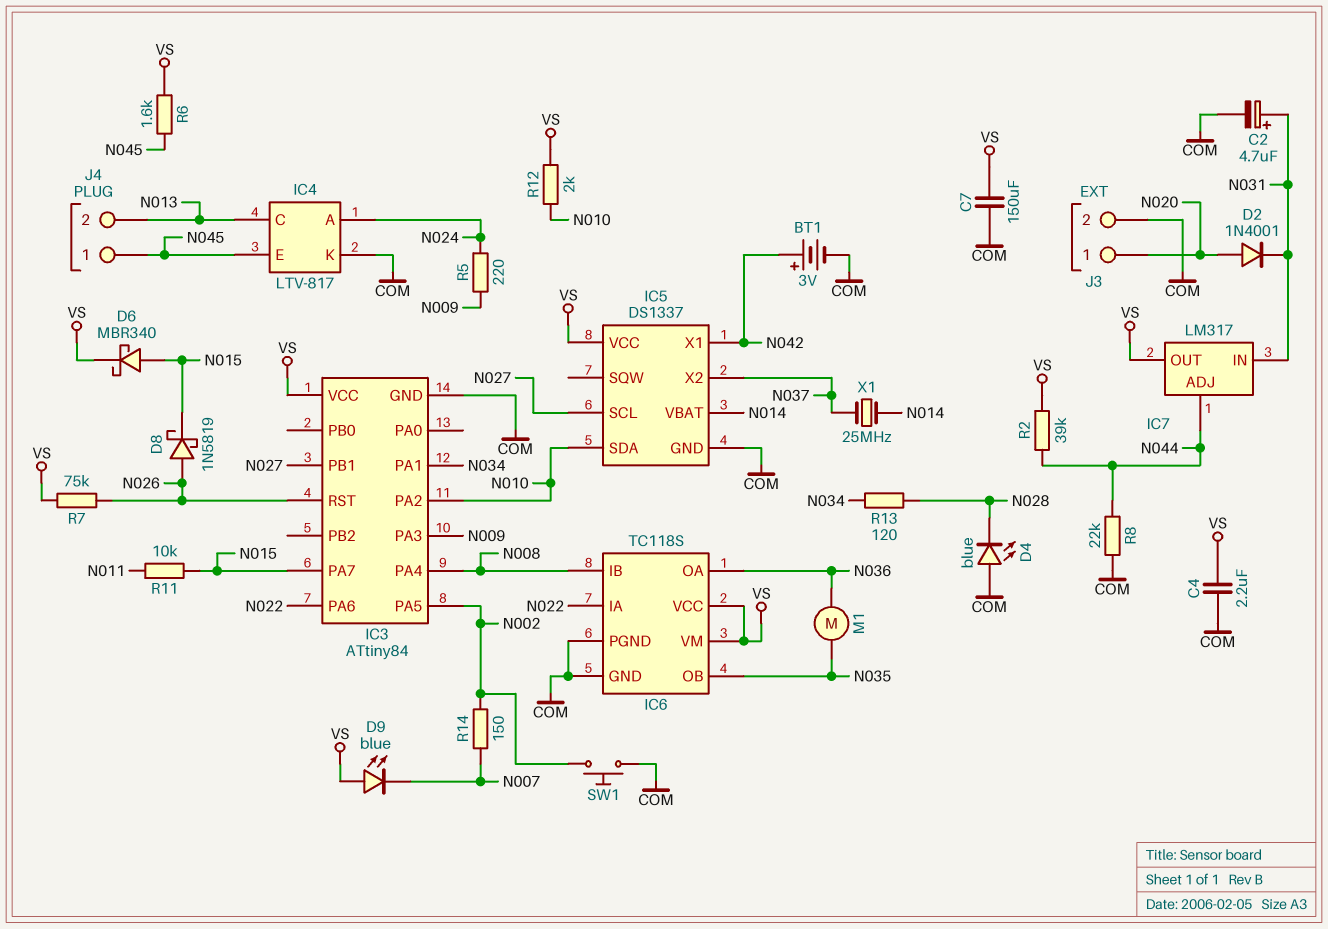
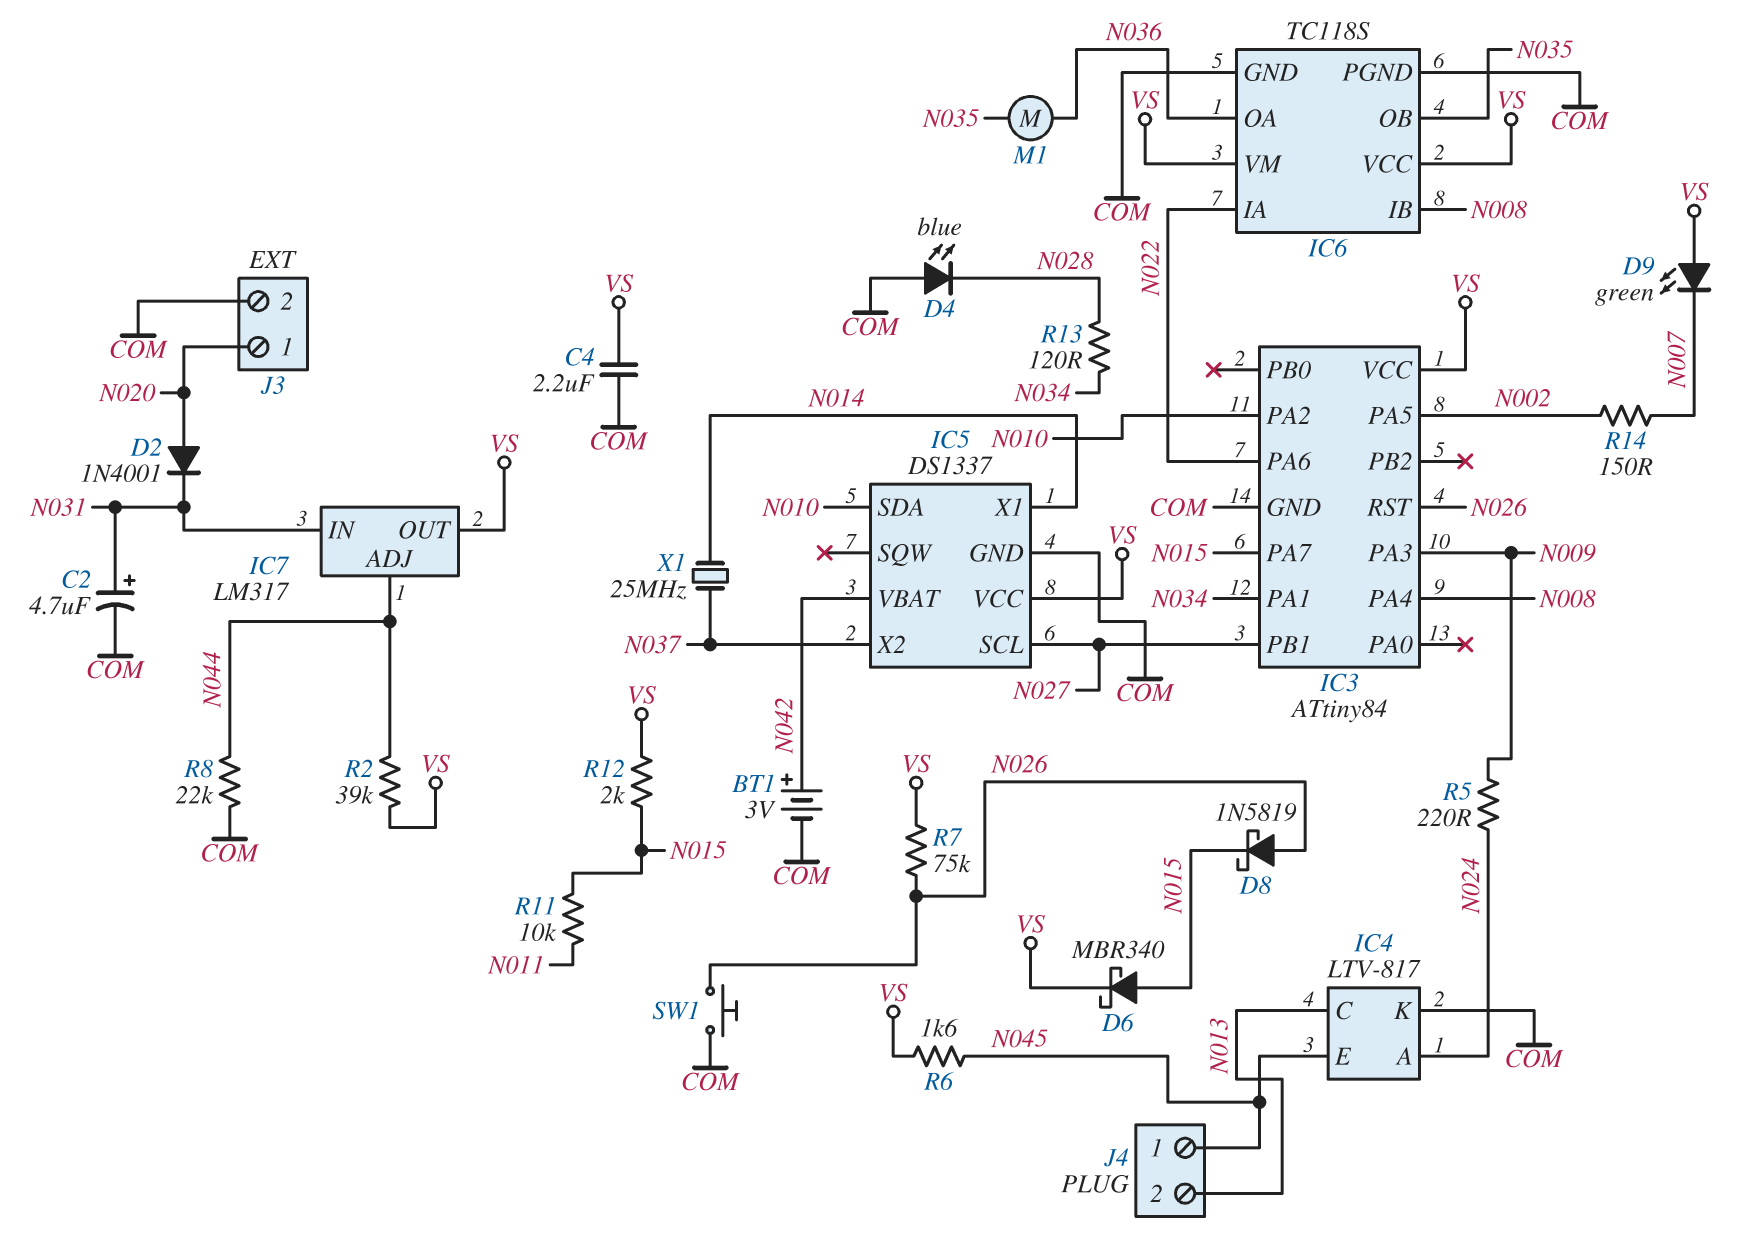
C7: 150uF (COM, VS) -> none
D9: LED blue (A VS, K N007) -> LED green (A VS, K N007)
IC5 pin VBAT: N014 -> N042
IC5 pin X1: N042 -> N014
R12: 2k (N010, VS) -> 2k (N015, VS)
SW1: button (COM, N002) -> button (COM, N026)

